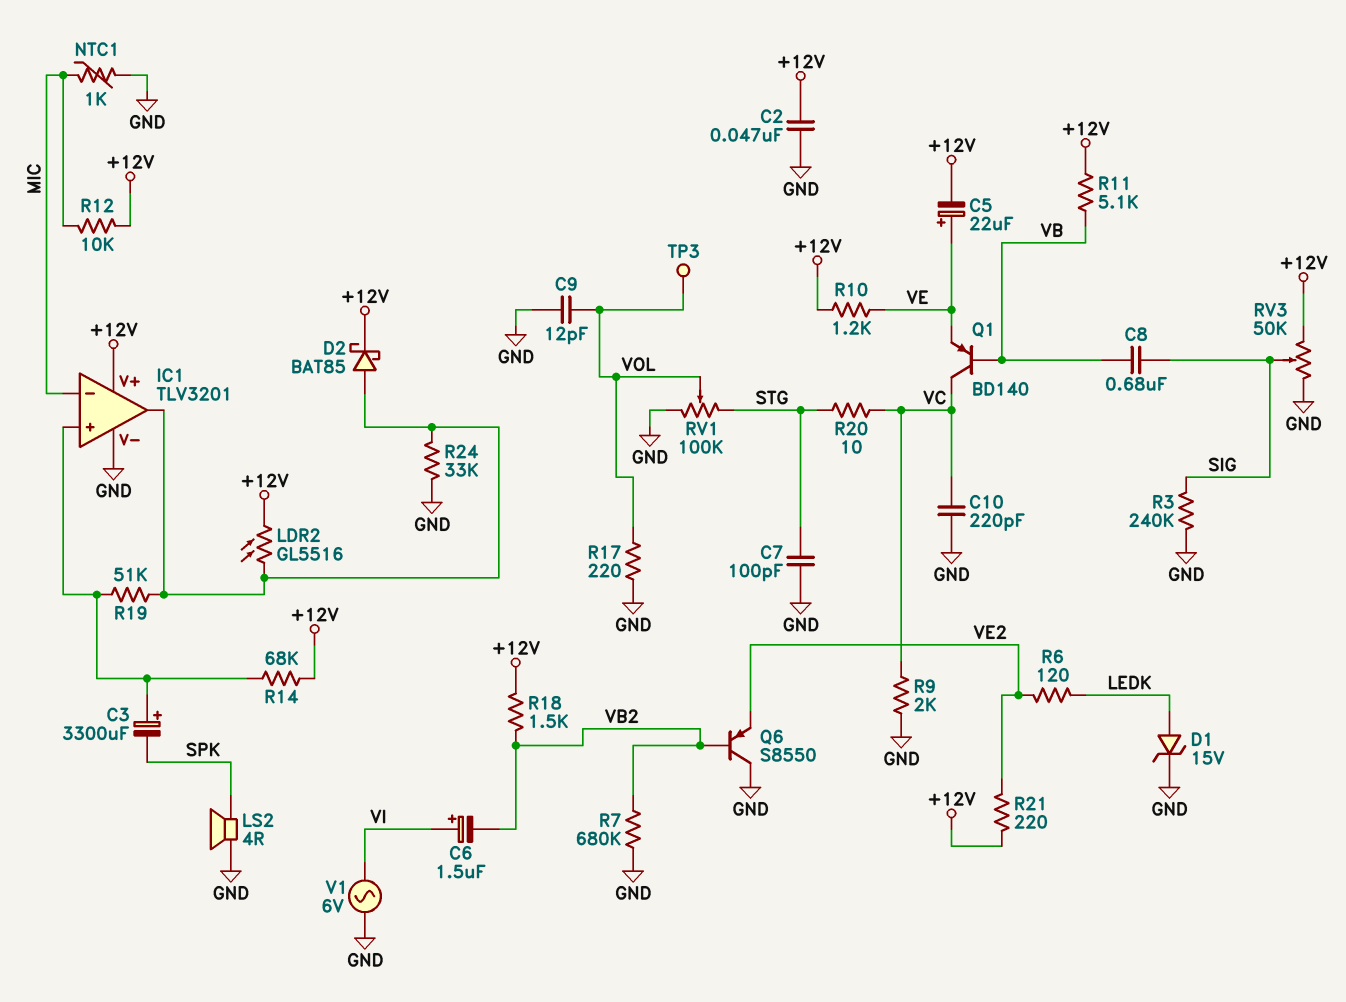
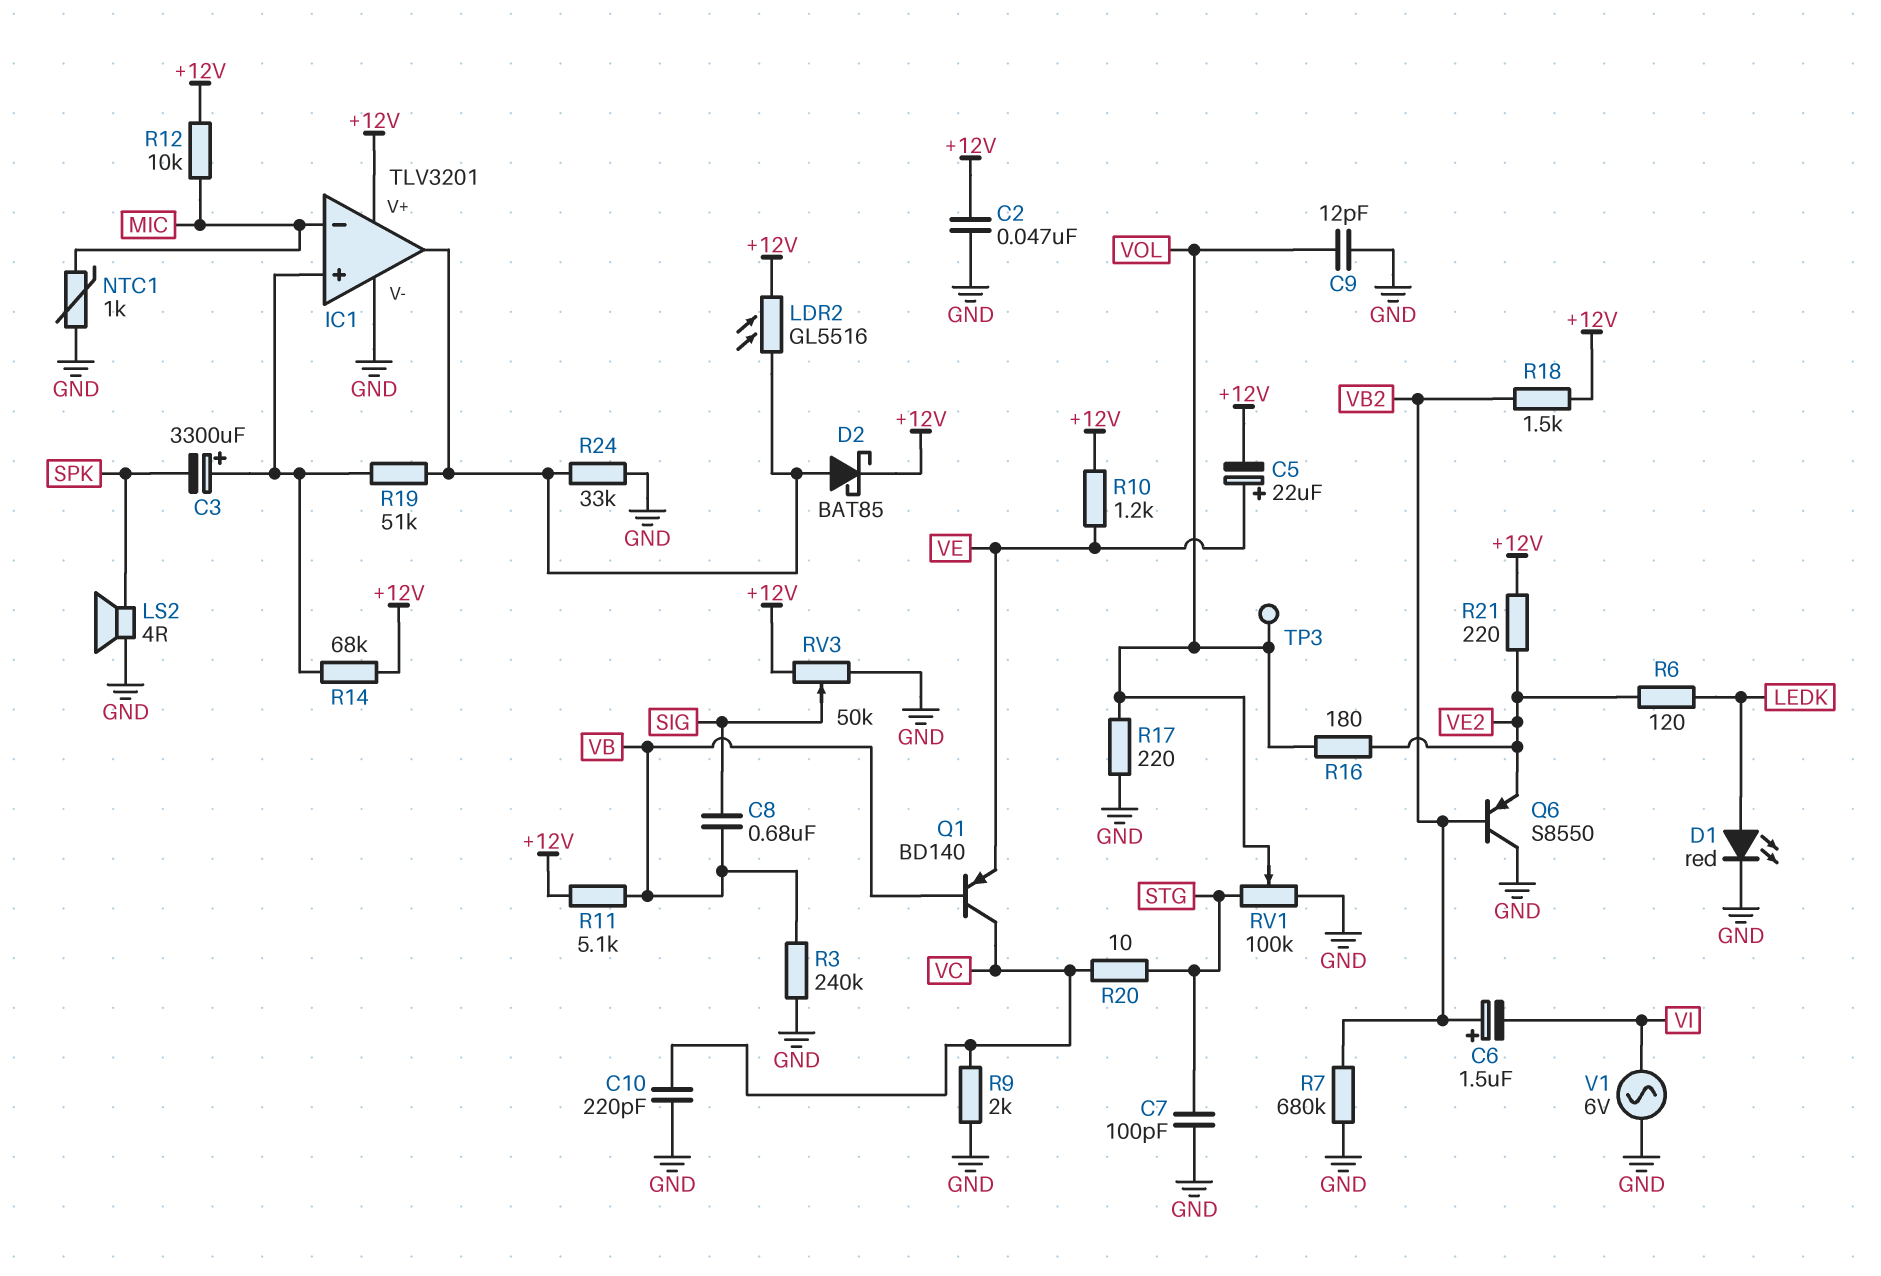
C6: 1.5uF (plus VI, minus VB2) -> 1.5uF (plus VB2, minus VI)
D1: zener 15V (A LEDK, K GND) -> LED red (A LEDK, K GND)
R3: 240k (GND, SIG) -> 240k (GND, VB)
R16: none -> 180 (VE2, VOL)

